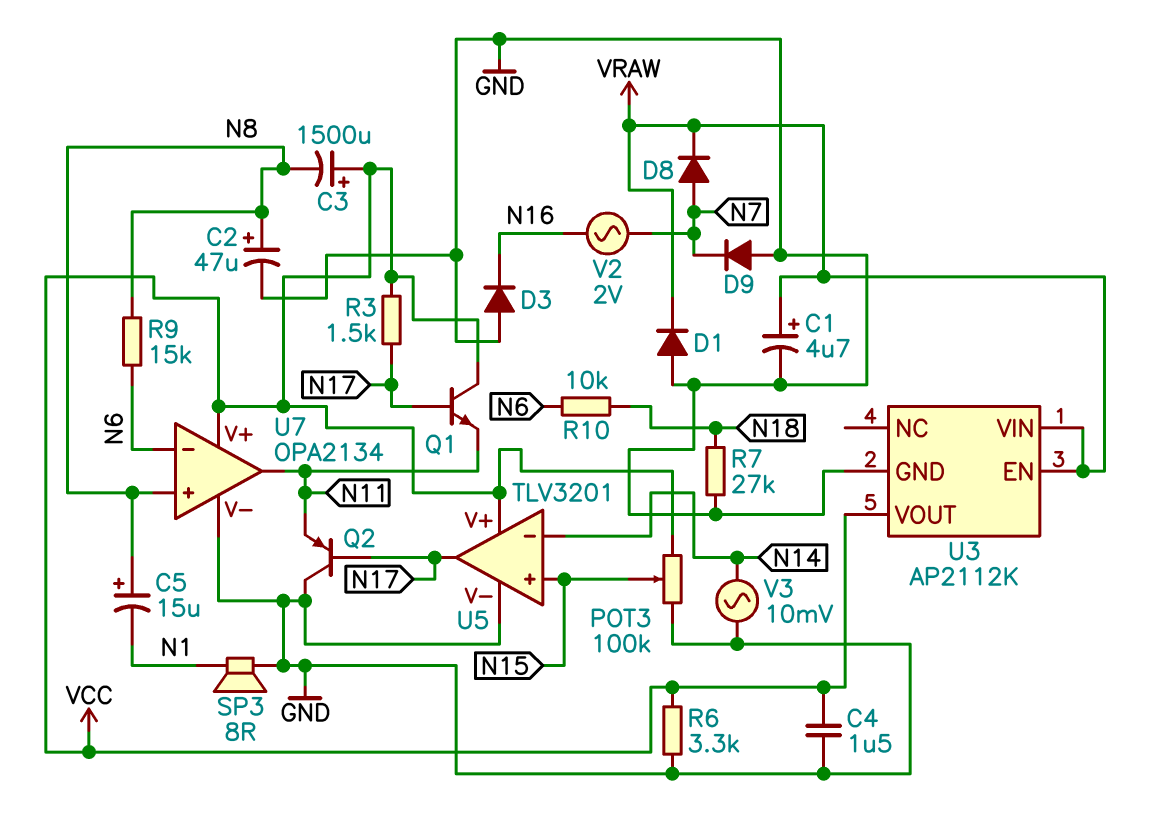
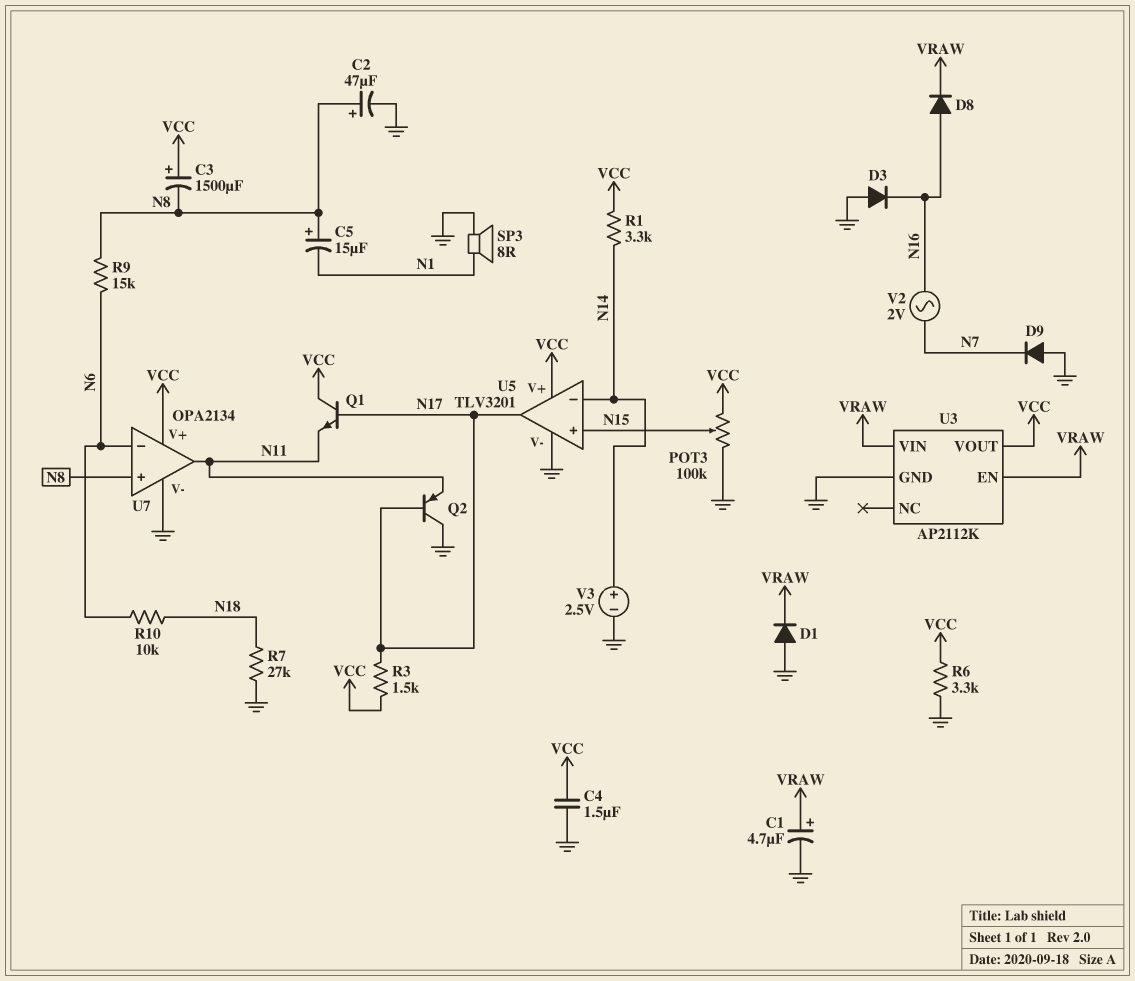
D8: diode (A N7, K VRAW) -> diode (A N16, K VRAW)
R1: none -> 3.3k (N14, VCC)
V3: AC 10mV (GND, N14) -> 2.5V (plus N14, minus GND)

